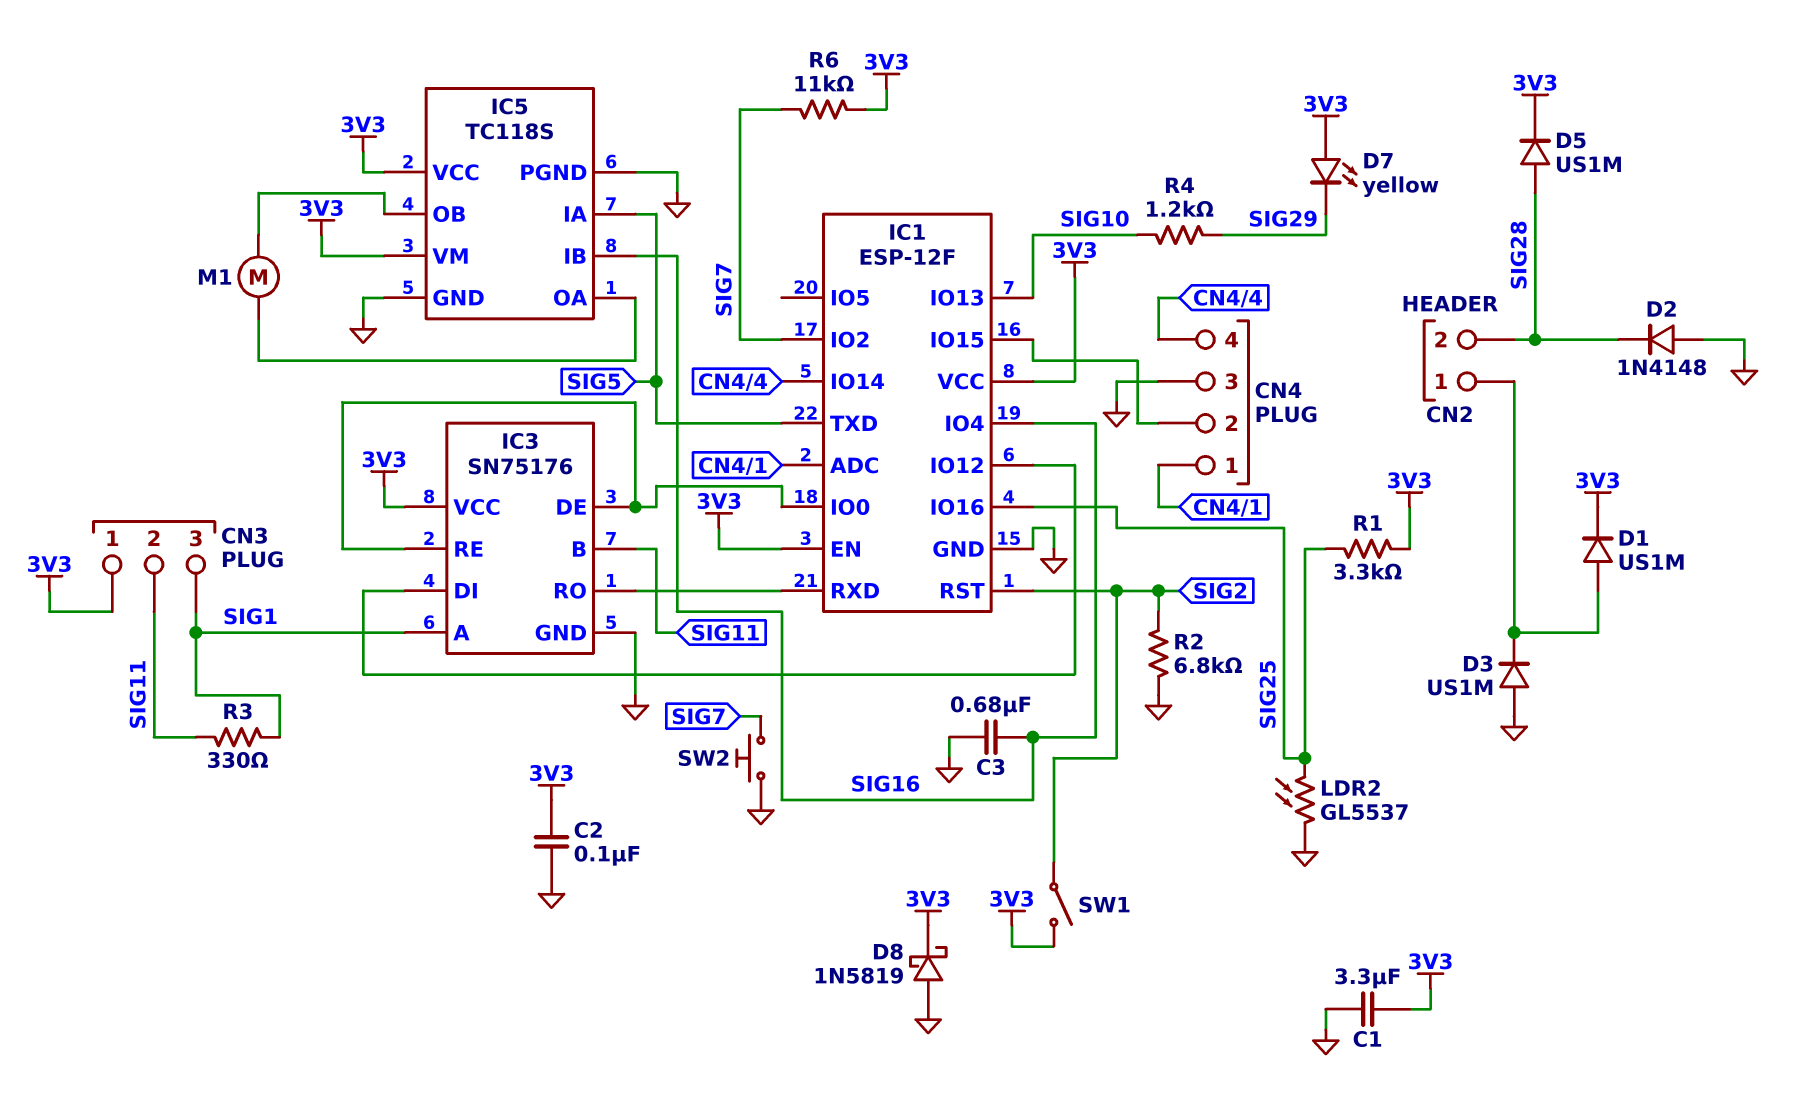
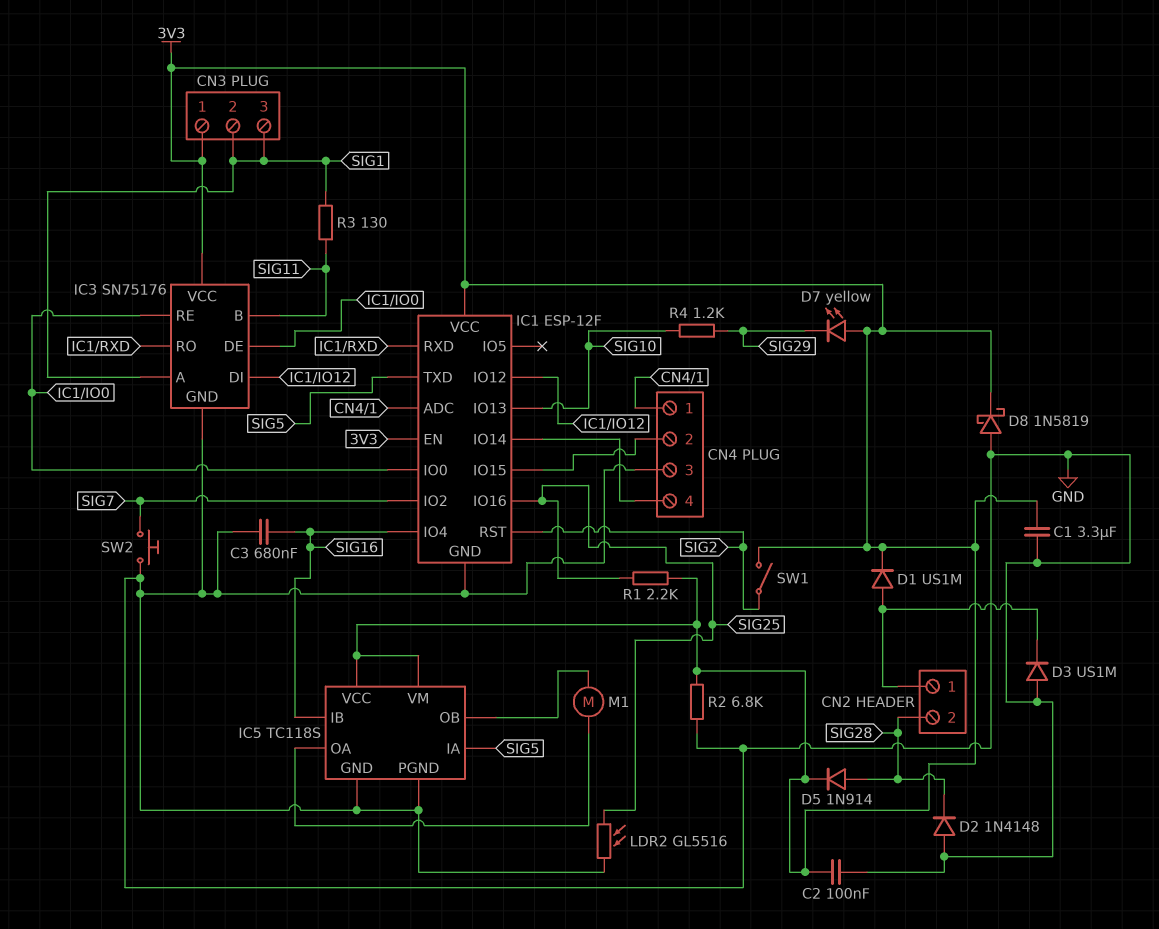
CN3 pin 2: SIG11 -> SIG1
D5: diode US1M (A SIG28, K 3V3) -> diode 1N914 (A SIG28, K 3V3)
LDR2: GL5537 (GND, SIG25) -> GL5516 (GND, SIG25)
R1: 3.3k (3V3, SIG25) -> 2.2k (3V3, SIG25)
R2: 6.8k (GND, SIG2) -> 6.8k (3V3, GND)
R3: 330 (SIG1, SIG11) -> 130 (SIG1, SIG11)
R6: 11k (3V3, SIG7) -> none

